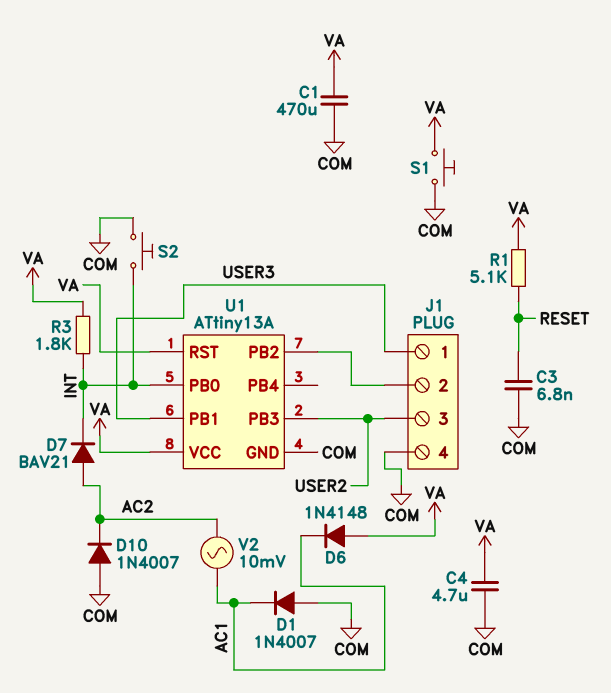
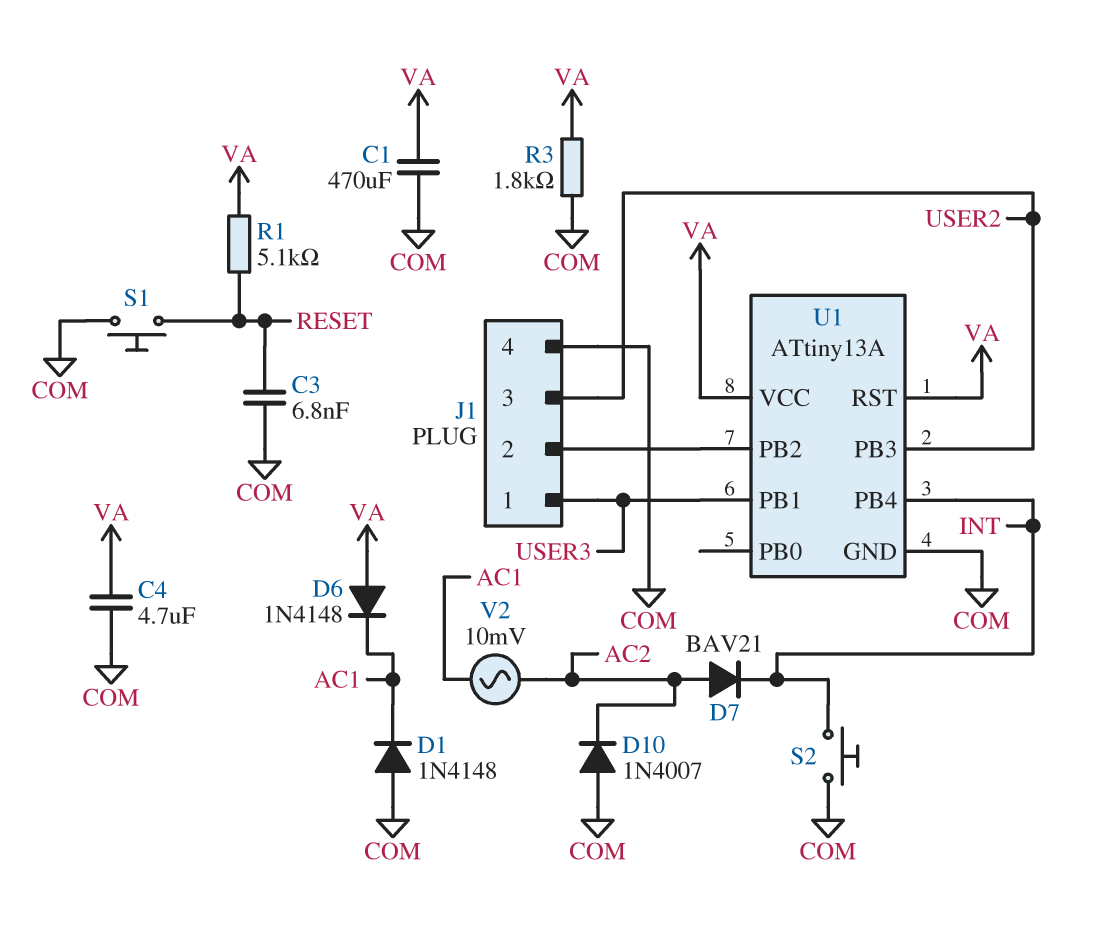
D1: diode 1N4007 (A COM, K AC1) -> diode 1N4148 (A COM, K AC1)
R3: 1.8k (INT, VA) -> 1.8k (COM, VA)
S1: button (COM, VA) -> button (COM, RESET)
U1 pin PB0: INT -> none
U1 pin PB4: none -> INT

